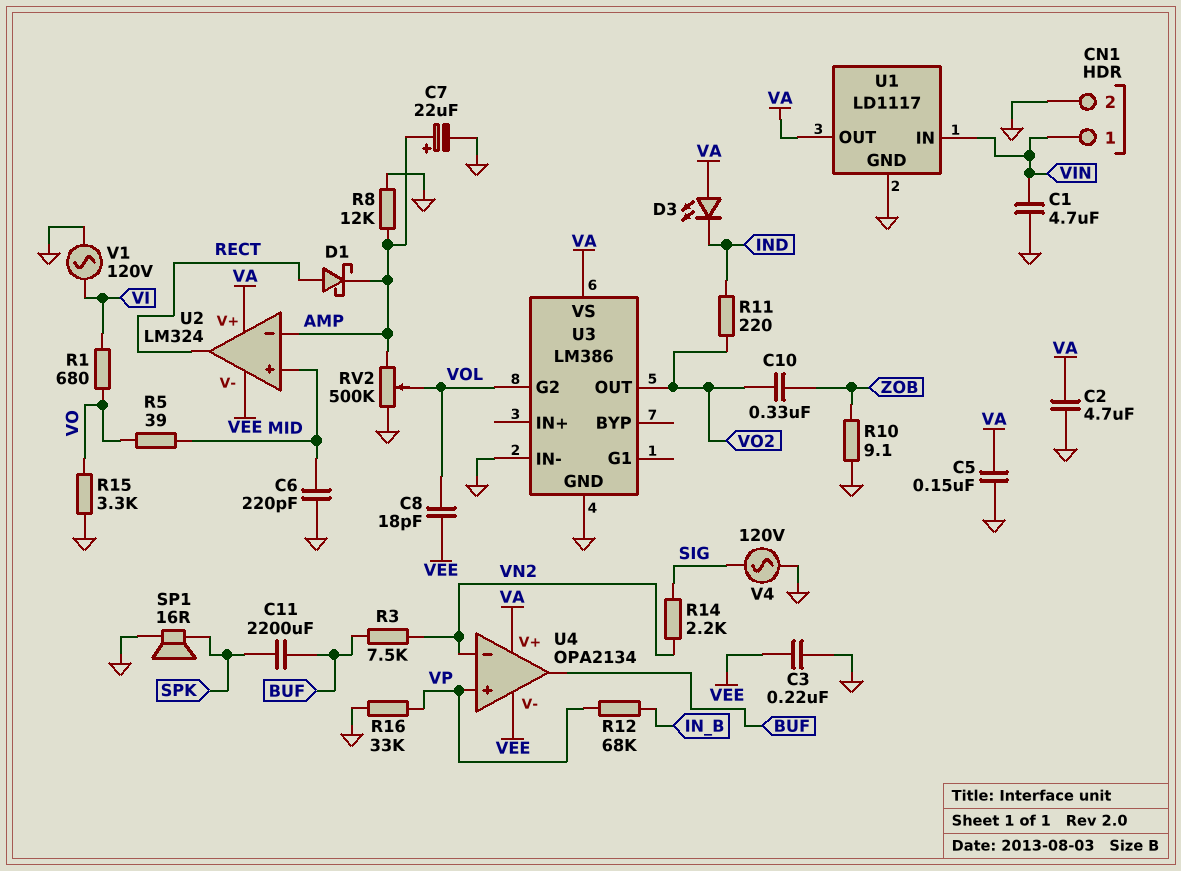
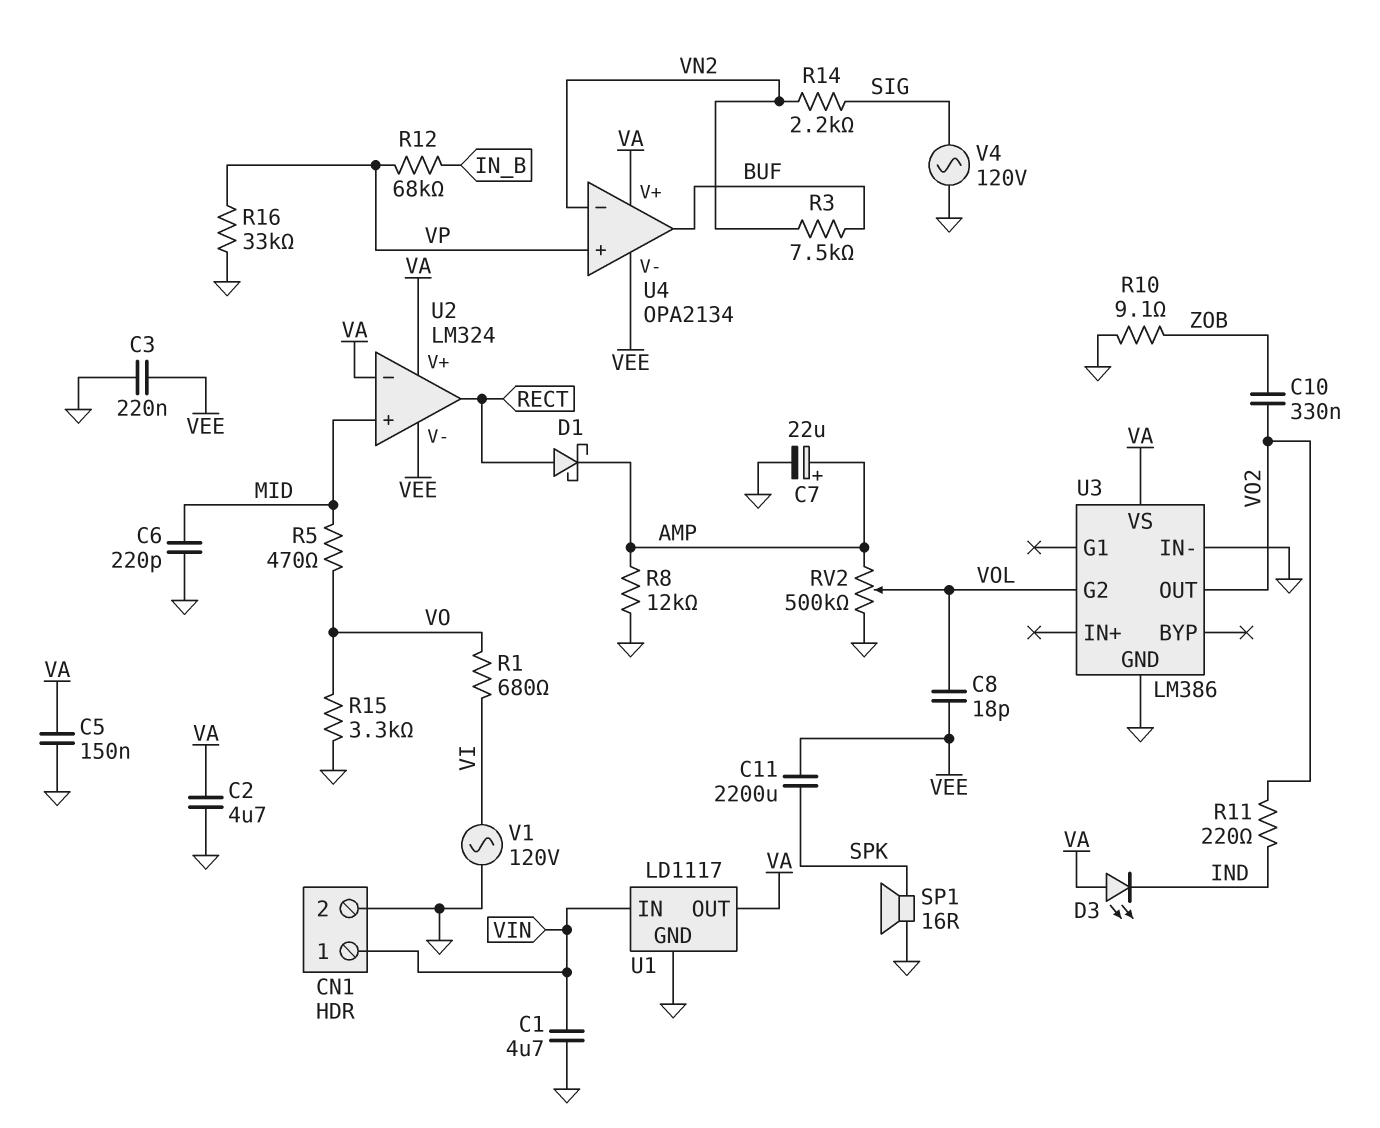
C11: 2200uF (BUF, SPK) -> 2200uF (SPK, VEE)
R5: 39 (MID, VO) -> 470 (MID, VO)
U2 pin in-: AMP -> VA

